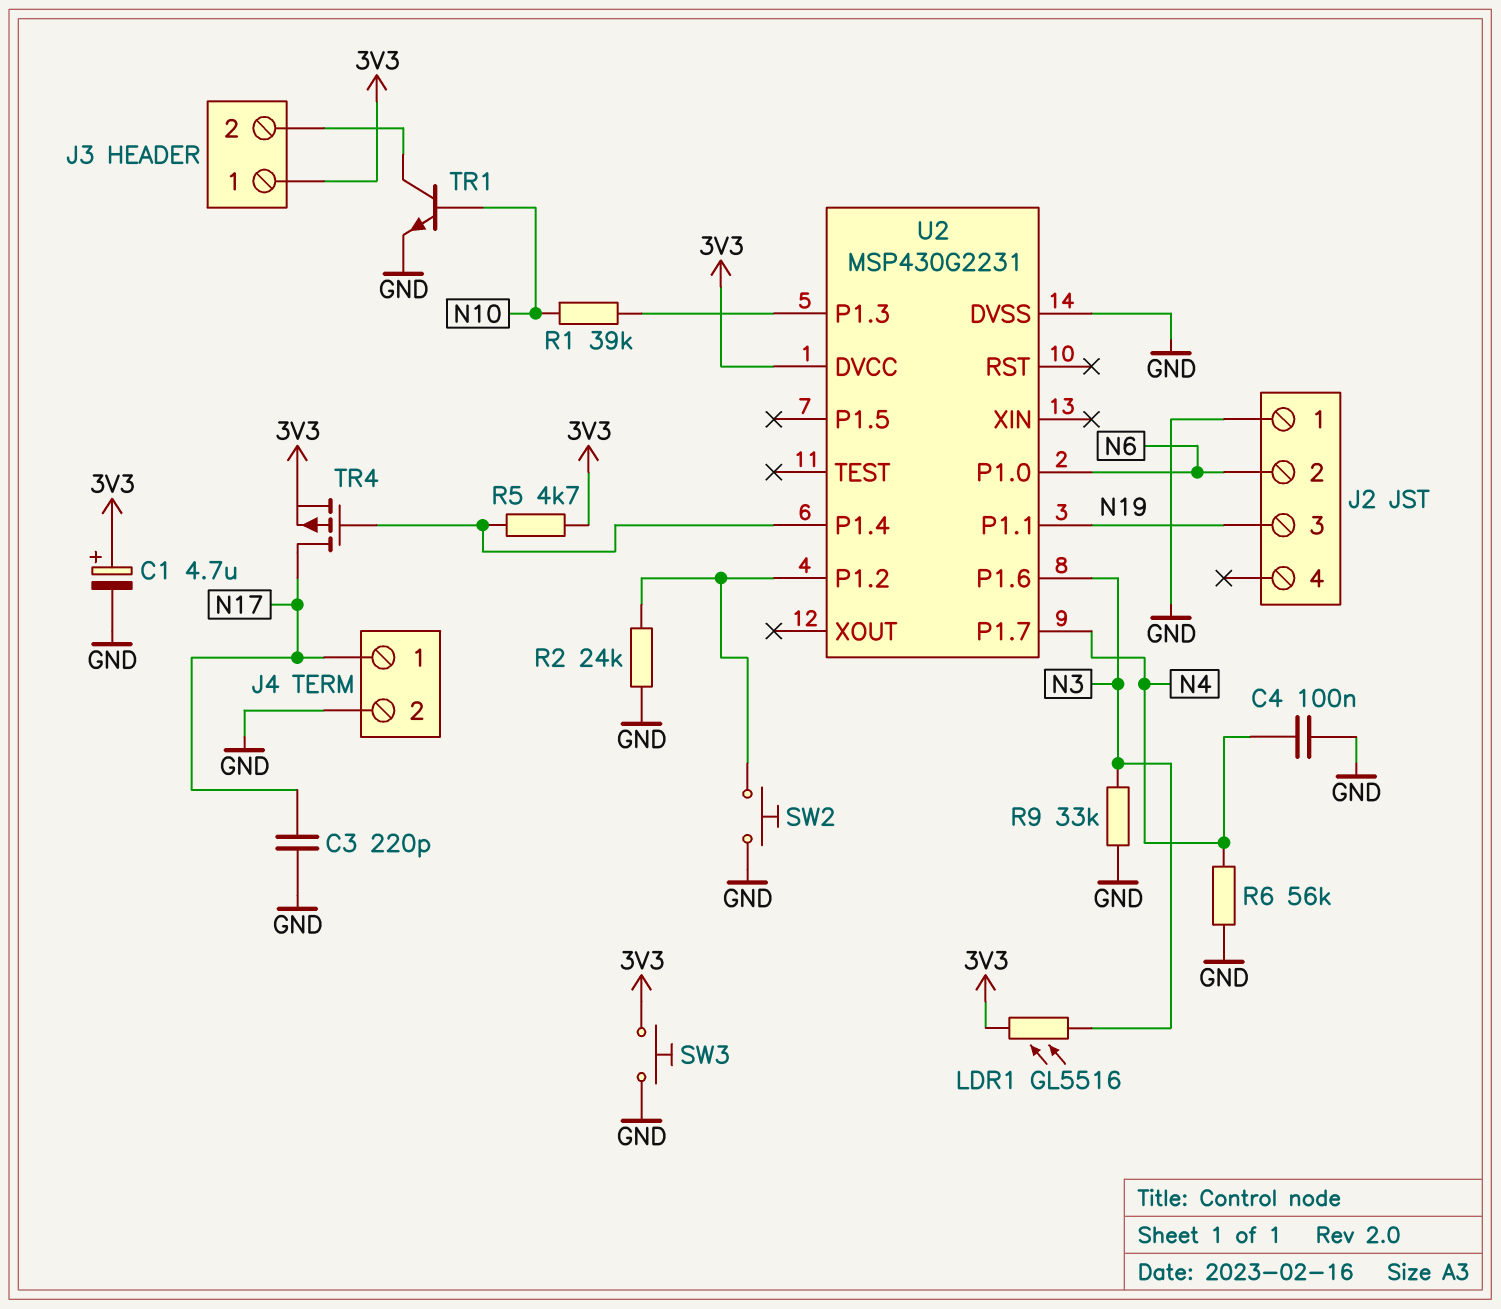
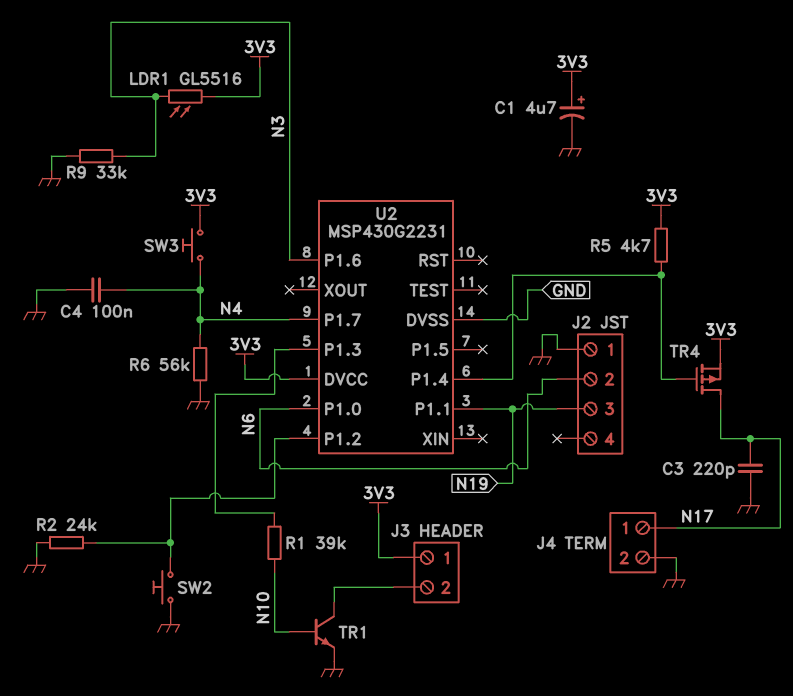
SW3: button (3V3, GND) -> button (3V3, N4)

